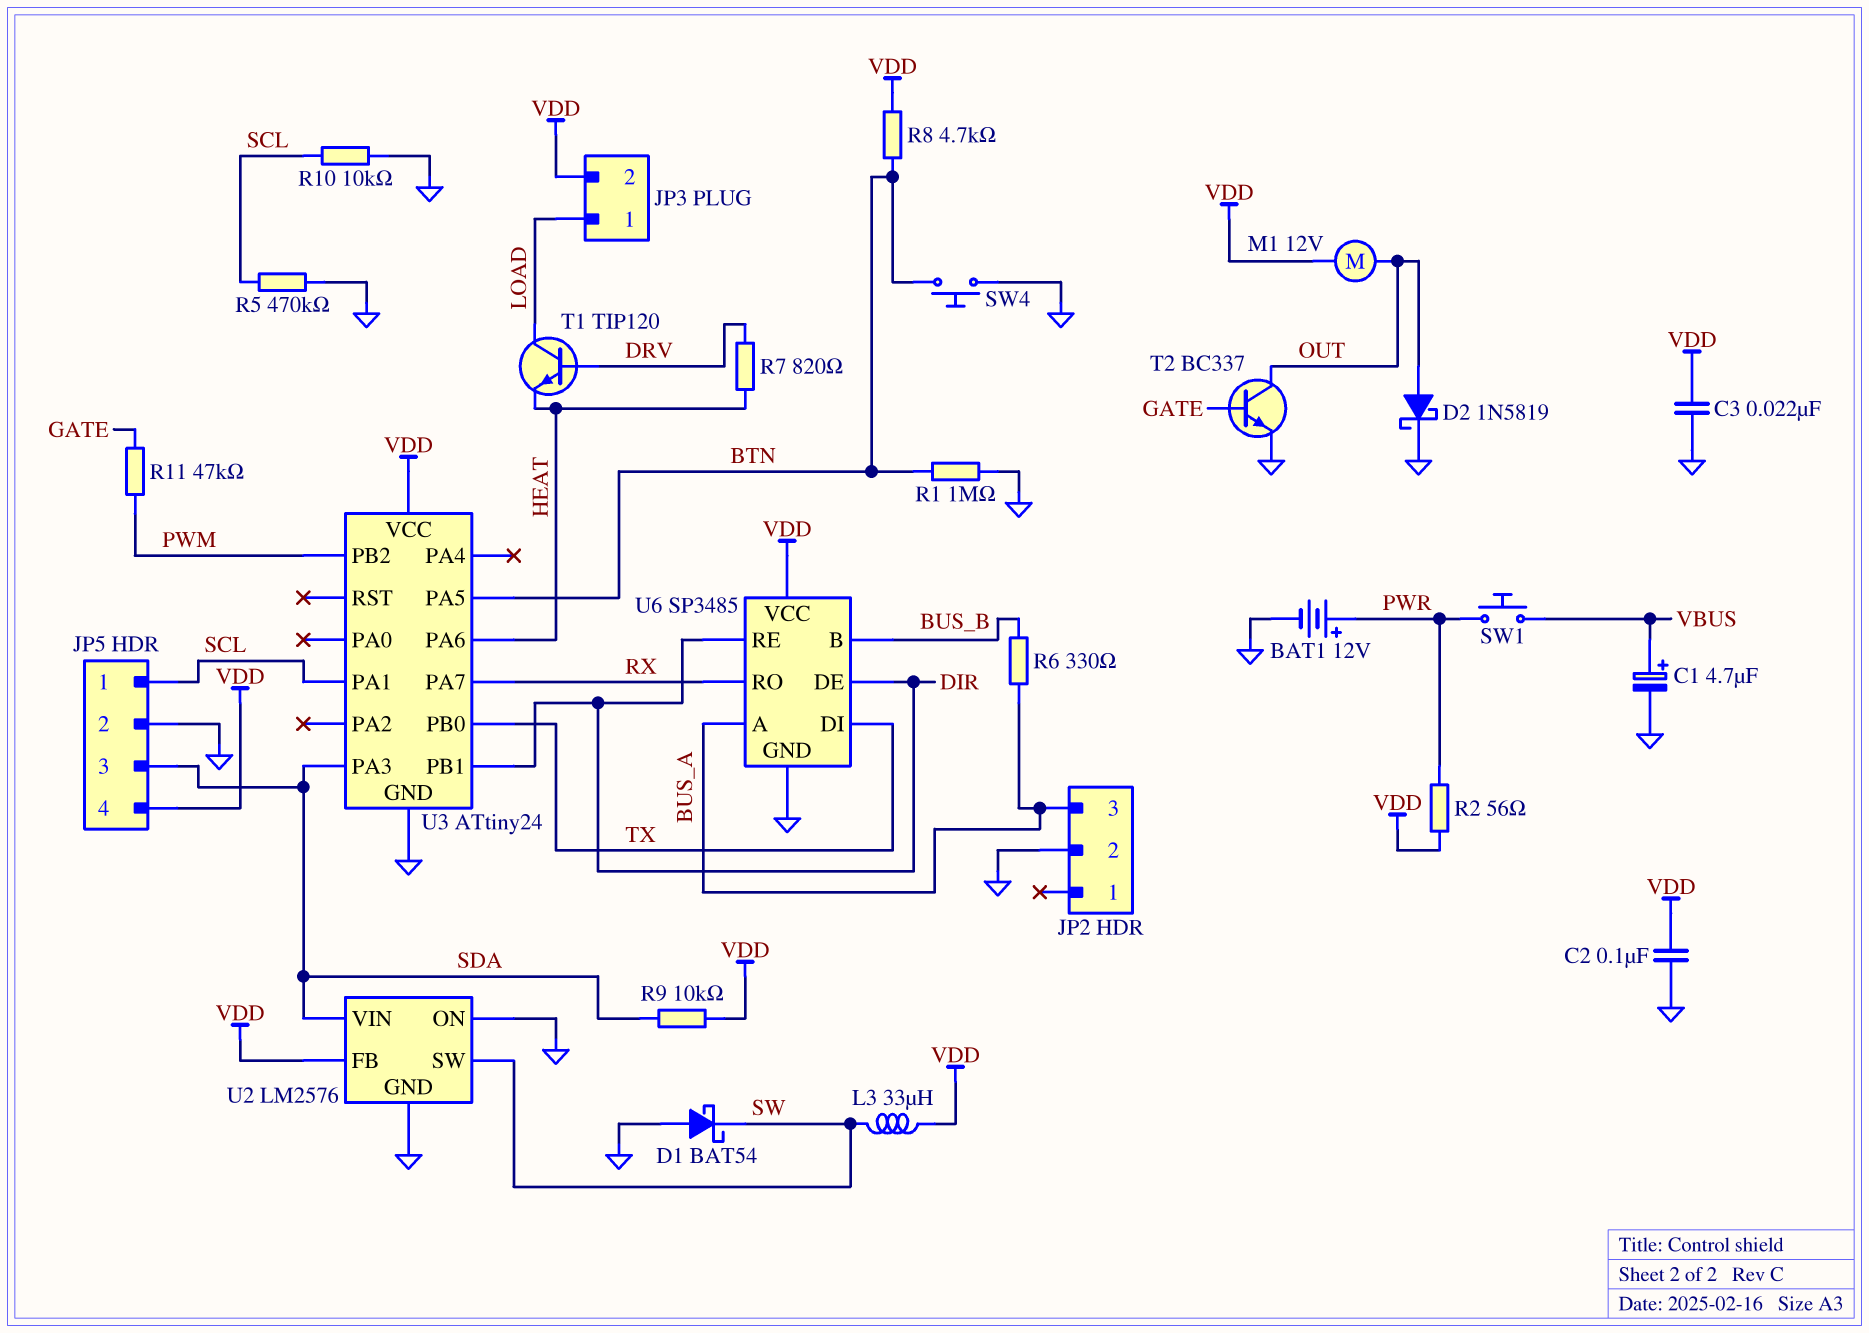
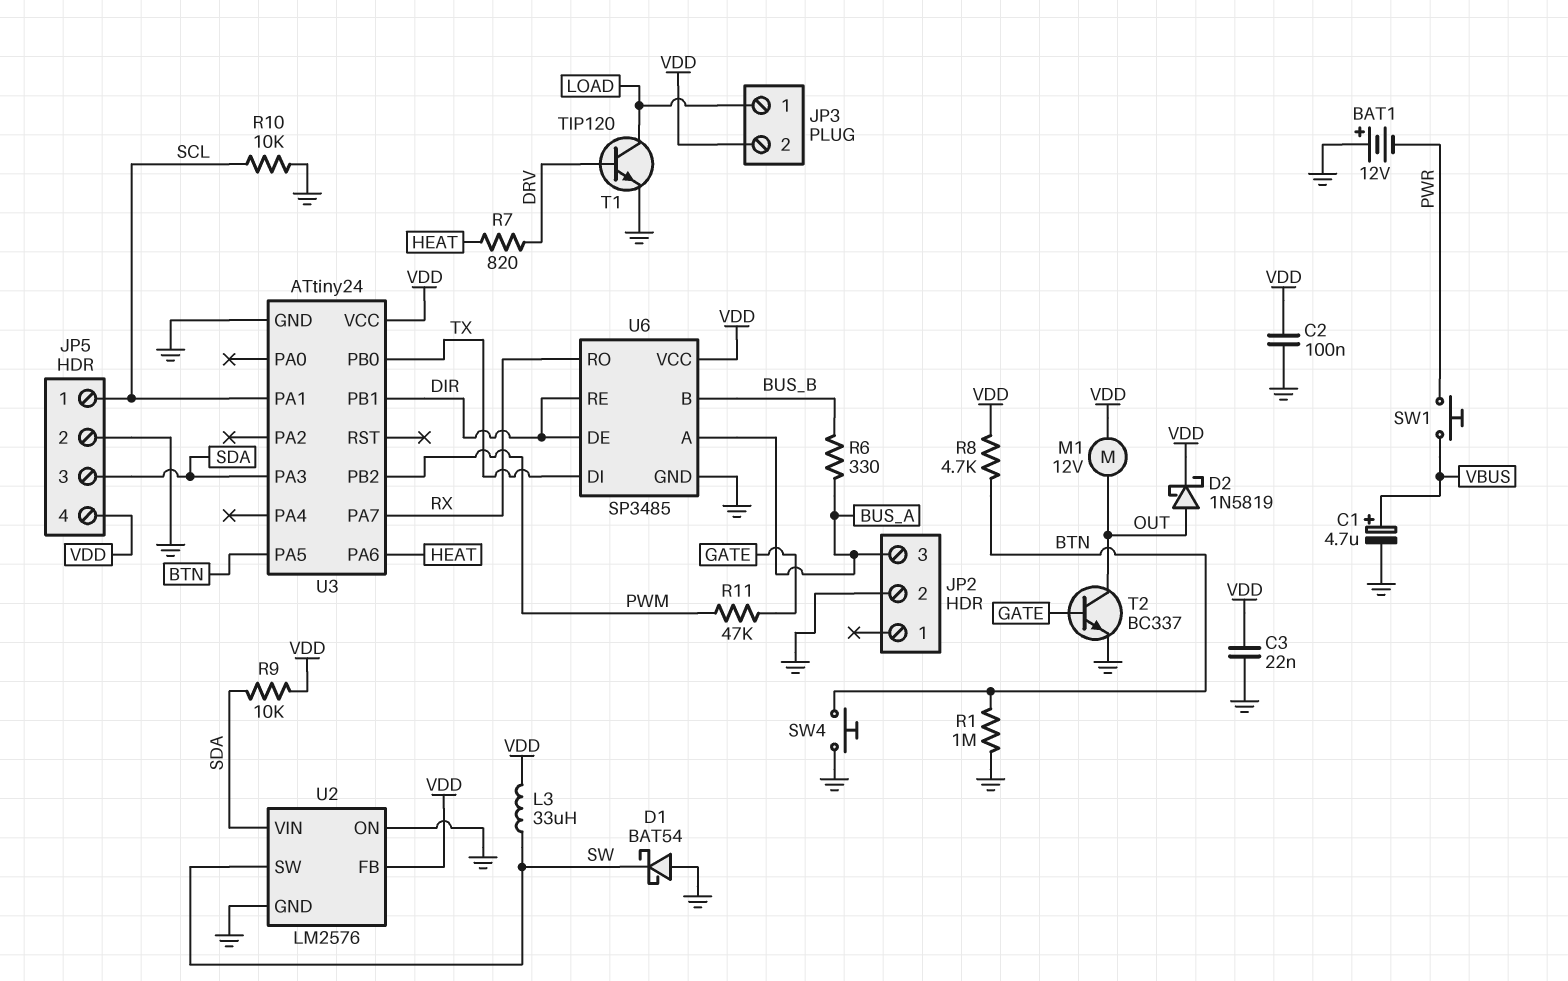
BAT1: 12V (plus PWR, minus GND) -> 12V (plus GND, minus PWR)
D2: schottky 1N5819 (A OUT, K GND) -> schottky 1N5819 (A OUT, K VDD)
R2: 56 (PWR, VDD) -> none
R5: 470k (GND, SCL) -> none
T1: NPN TIP120 (B DRV, C LOAD, E HEAT) -> NPN TIP120 (B DRV, C LOAD, E GND)

